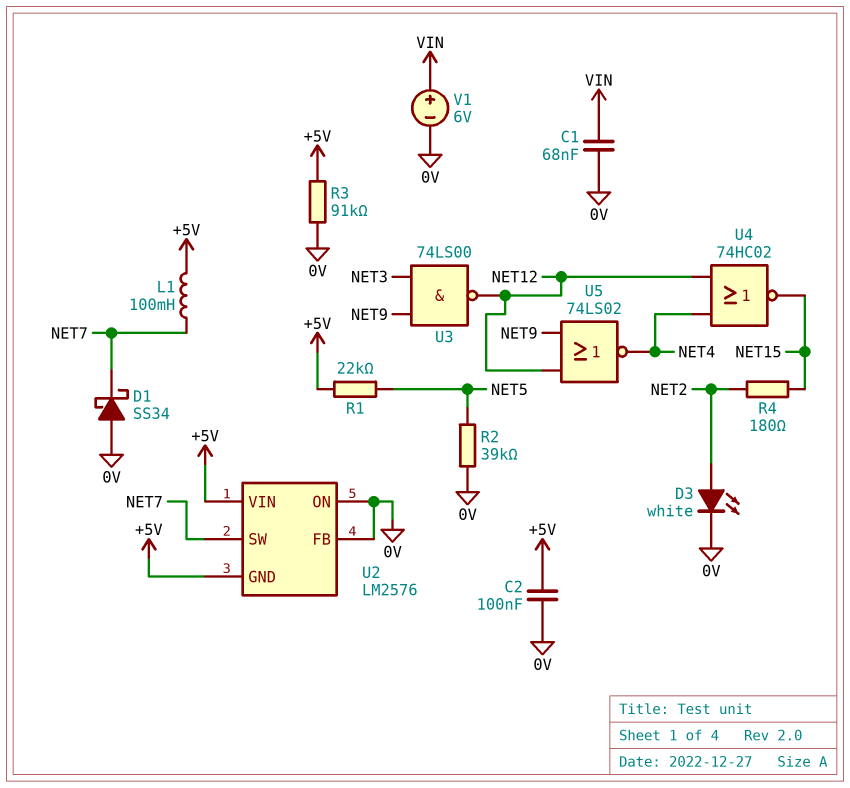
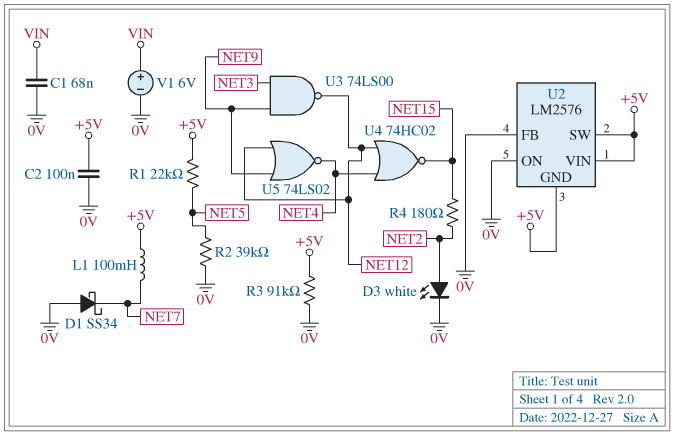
U2 pin SW: NET7 -> +5V

